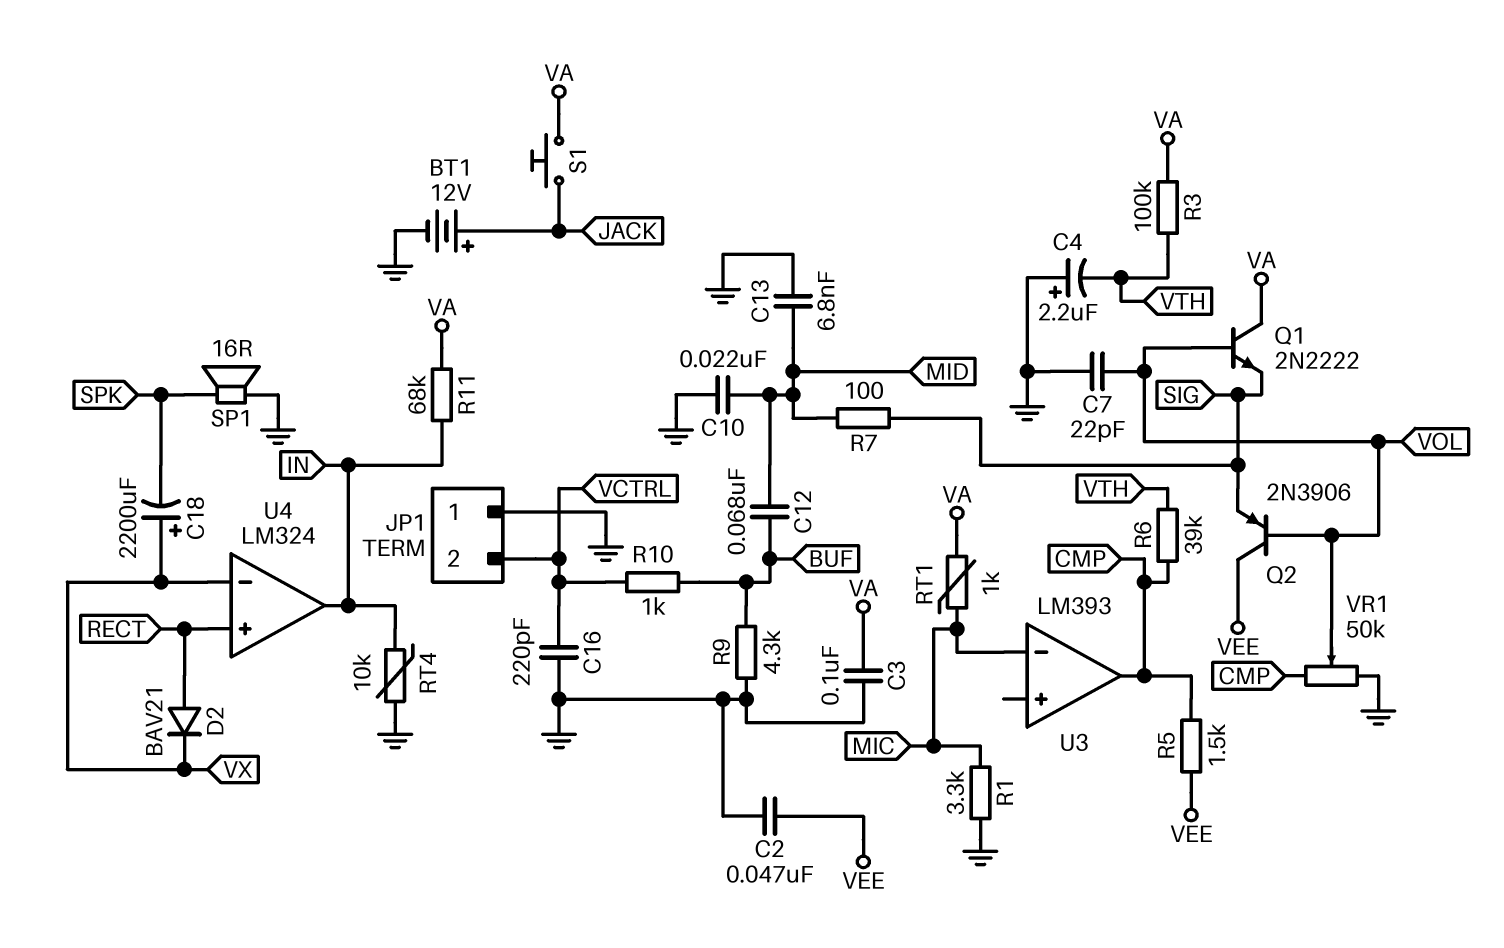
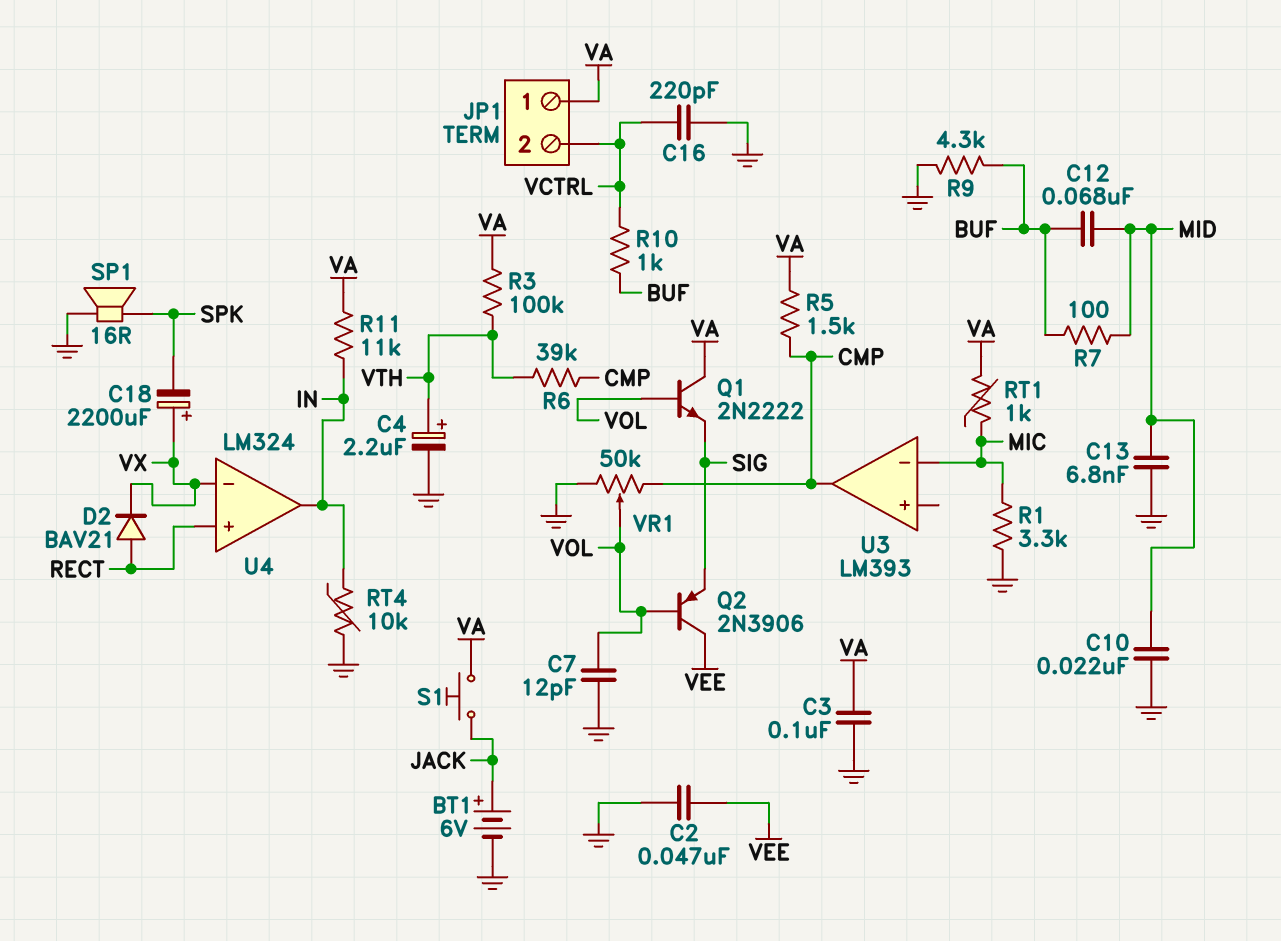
BT1: 12V (plus JACK, minus GND) -> 6V (plus JACK, minus GND)
C4: 2.2uF (plus GND, minus VTH) -> 2.2uF (plus VTH, minus GND)
C7: 22pF (GND, VOL) -> 12pF (GND, VOL)
JP1 pin 1: GND -> VA
R5: 1.5k (CMP, VEE) -> 1.5k (CMP, VA)
R7: 100 (MID, SIG) -> 100 (BUF, MID)
R11: 68k (IN, VA) -> 11k (IN, VA)

